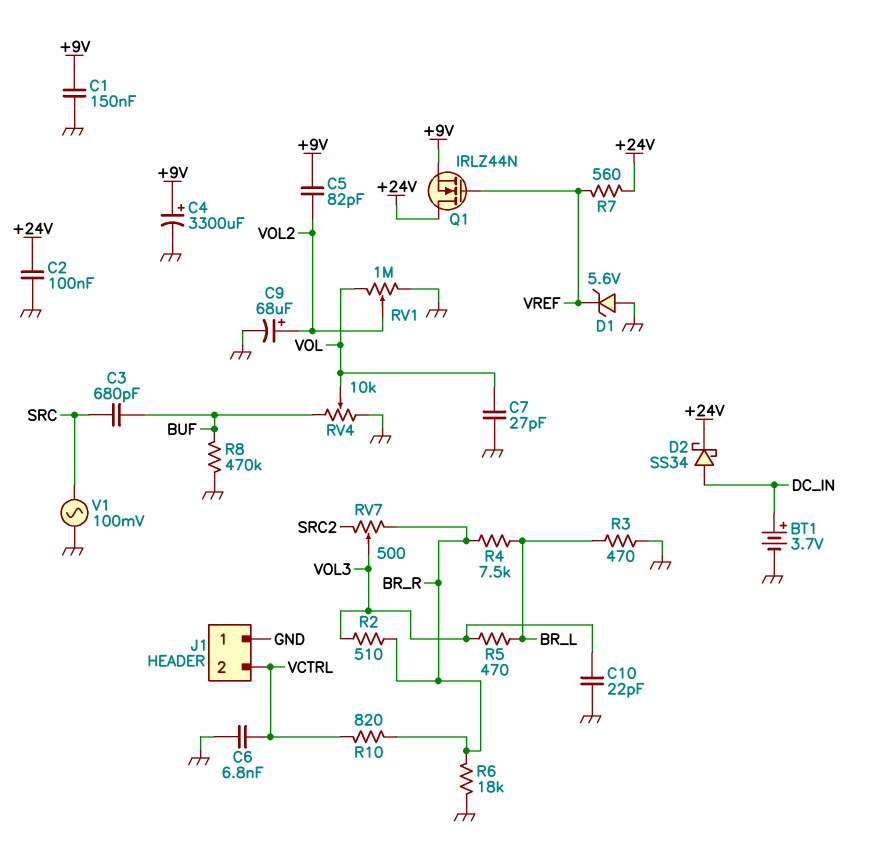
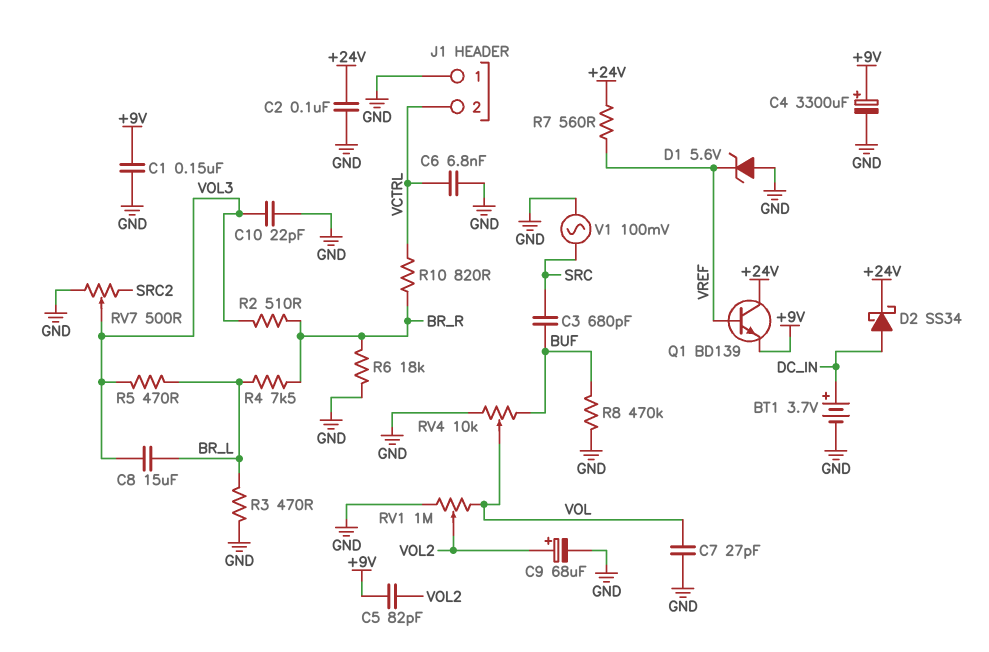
C8: none -> 15uF (BR_L, VOL3)
Q1: NMOS IRLZ44N (G VREF, D +24V, S +9V) -> NPN BD139 (B VREF, C +24V, E +9V)
RV7: 500 (BR_R, SRC2, wiper VOL3) -> 500 (GND, SRC2, wiper VOL3)

